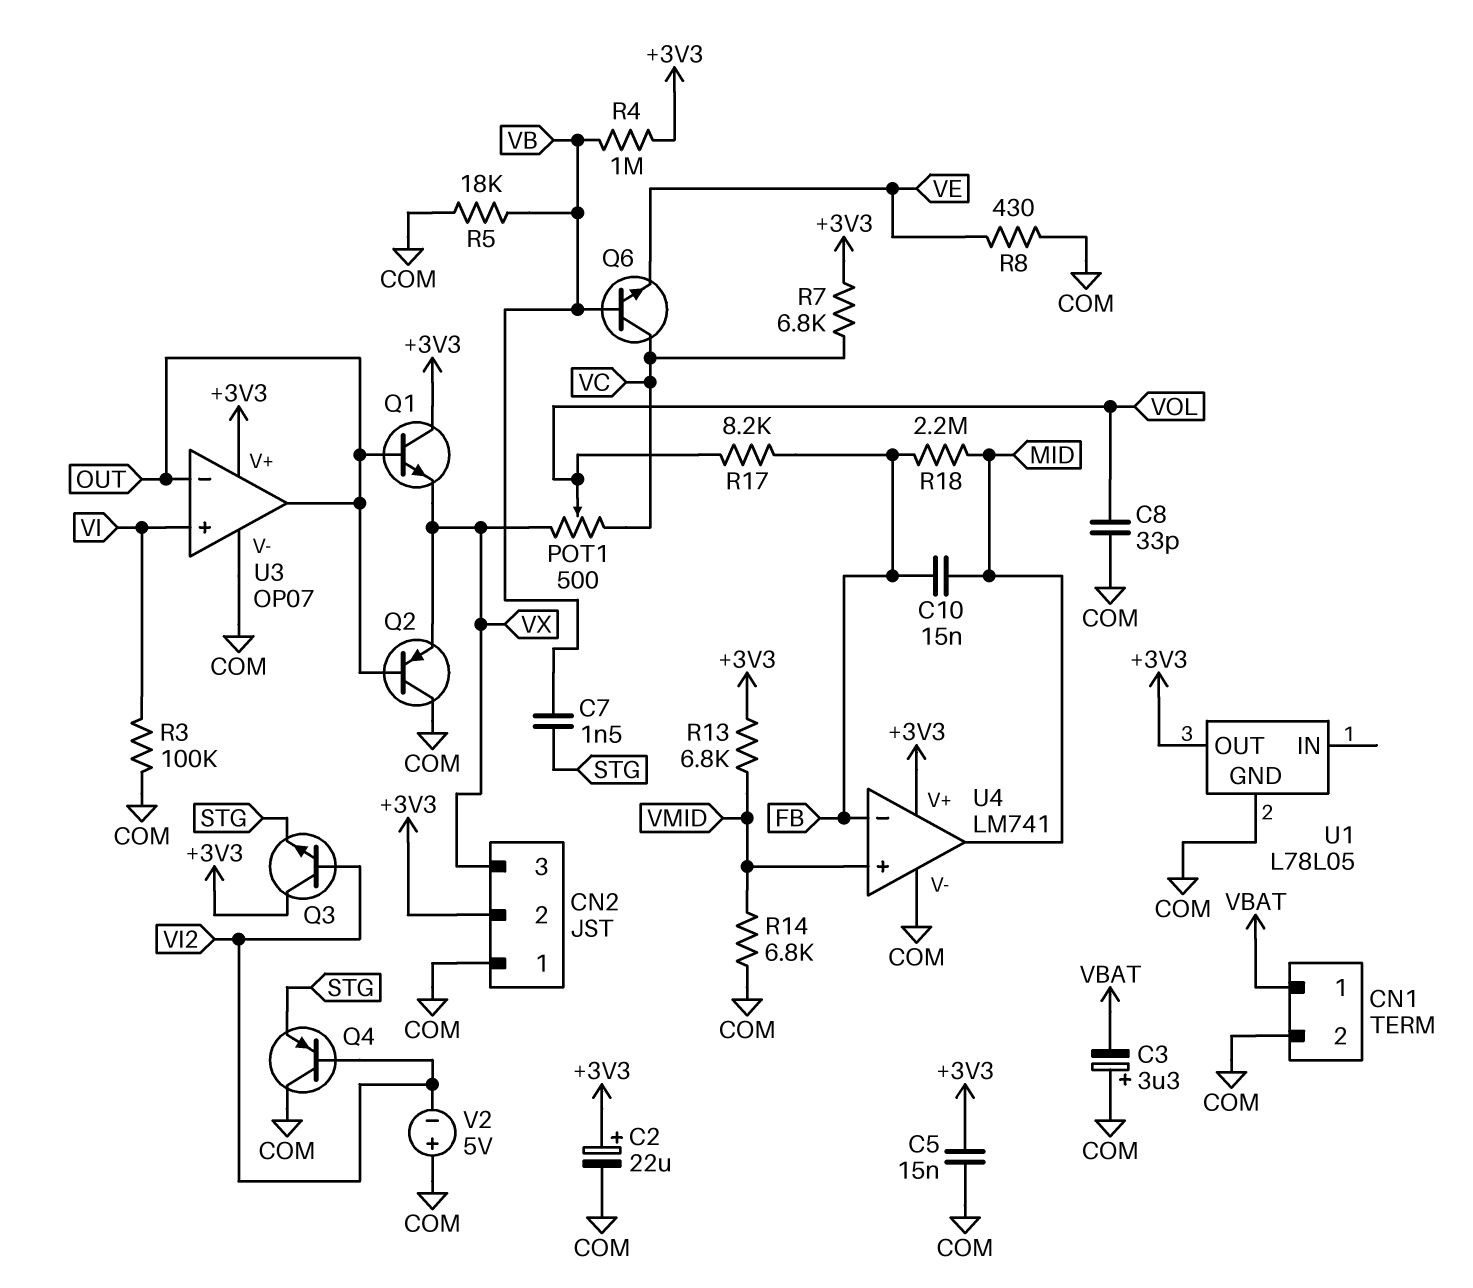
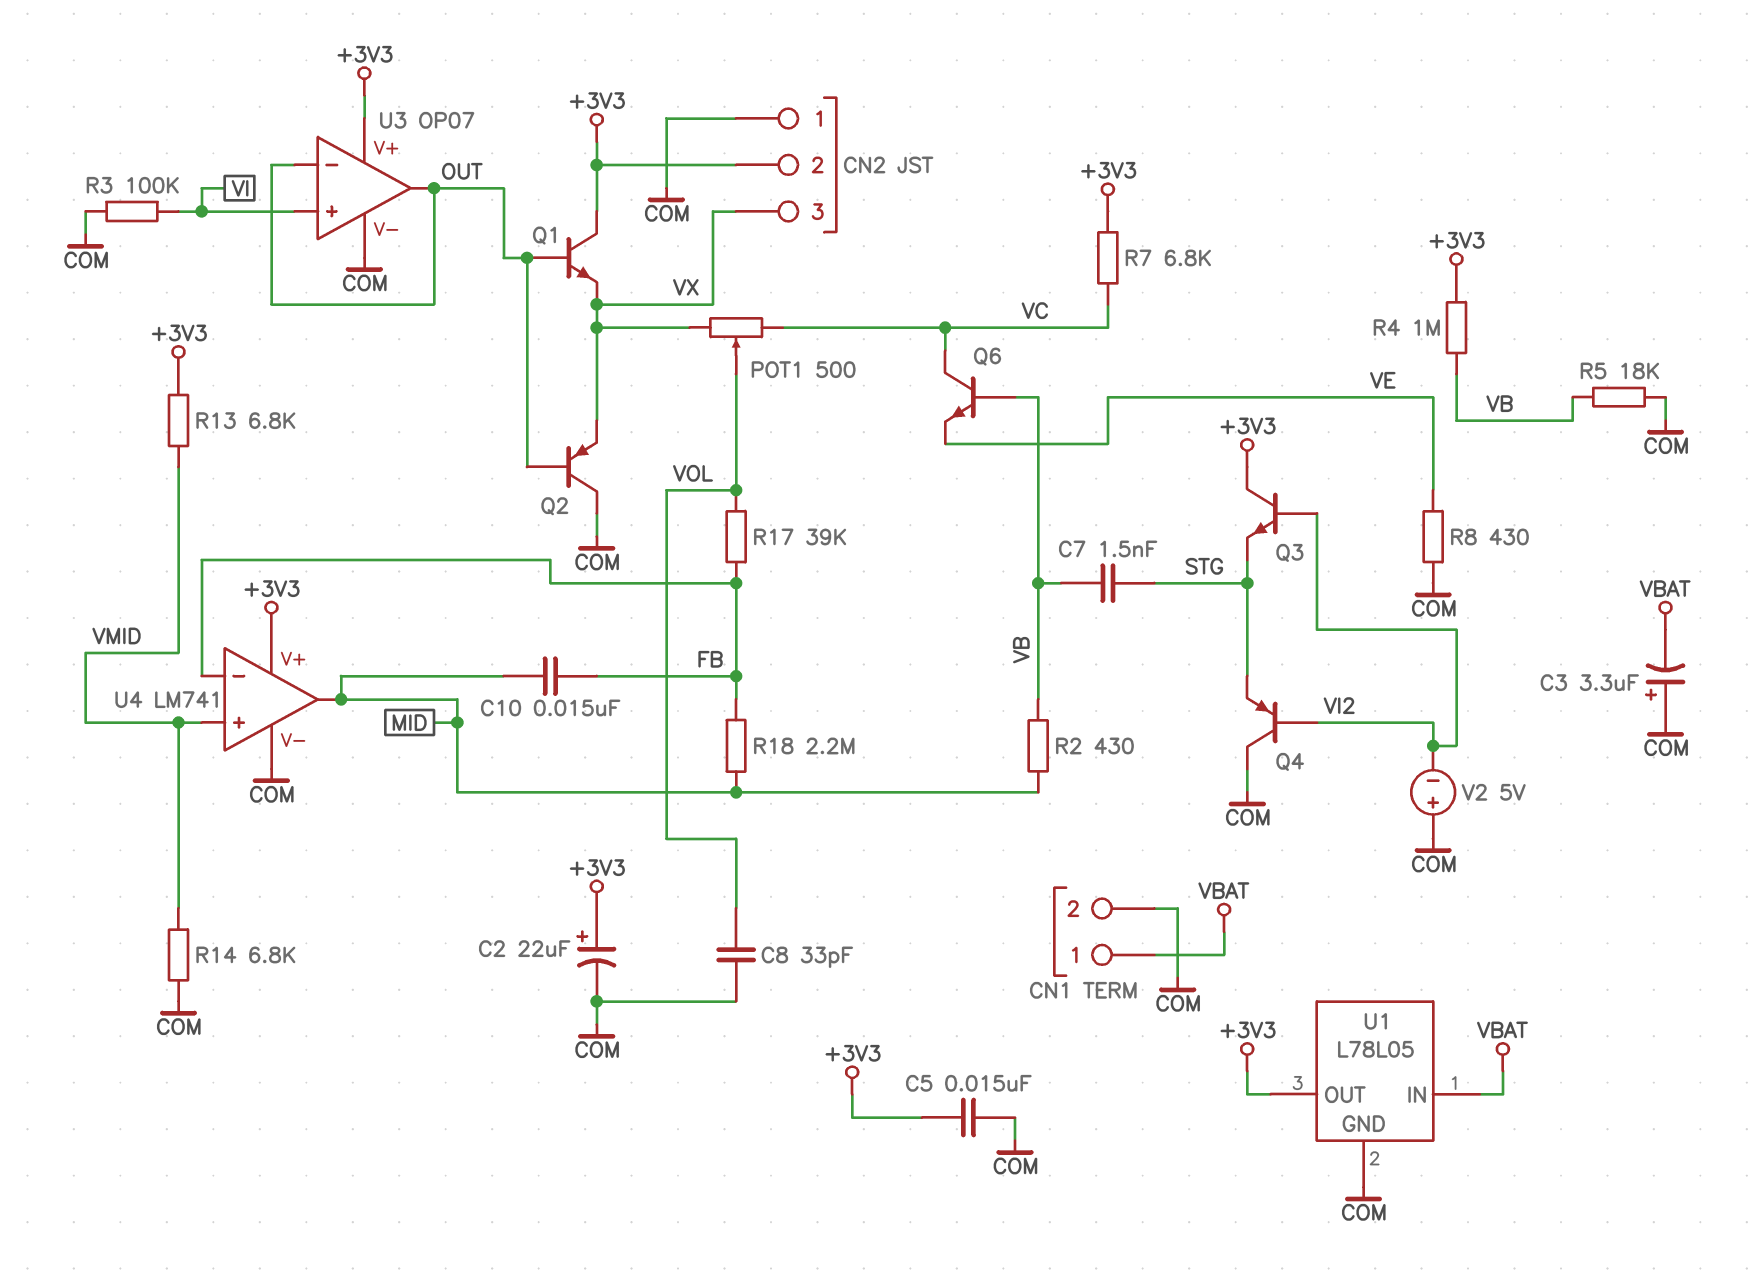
R2: none -> 430 (MID, VB)
R17: 8.2k (FB, VOL) -> 39k (FB, VOL)
U1 pin IN: none -> VBAT

